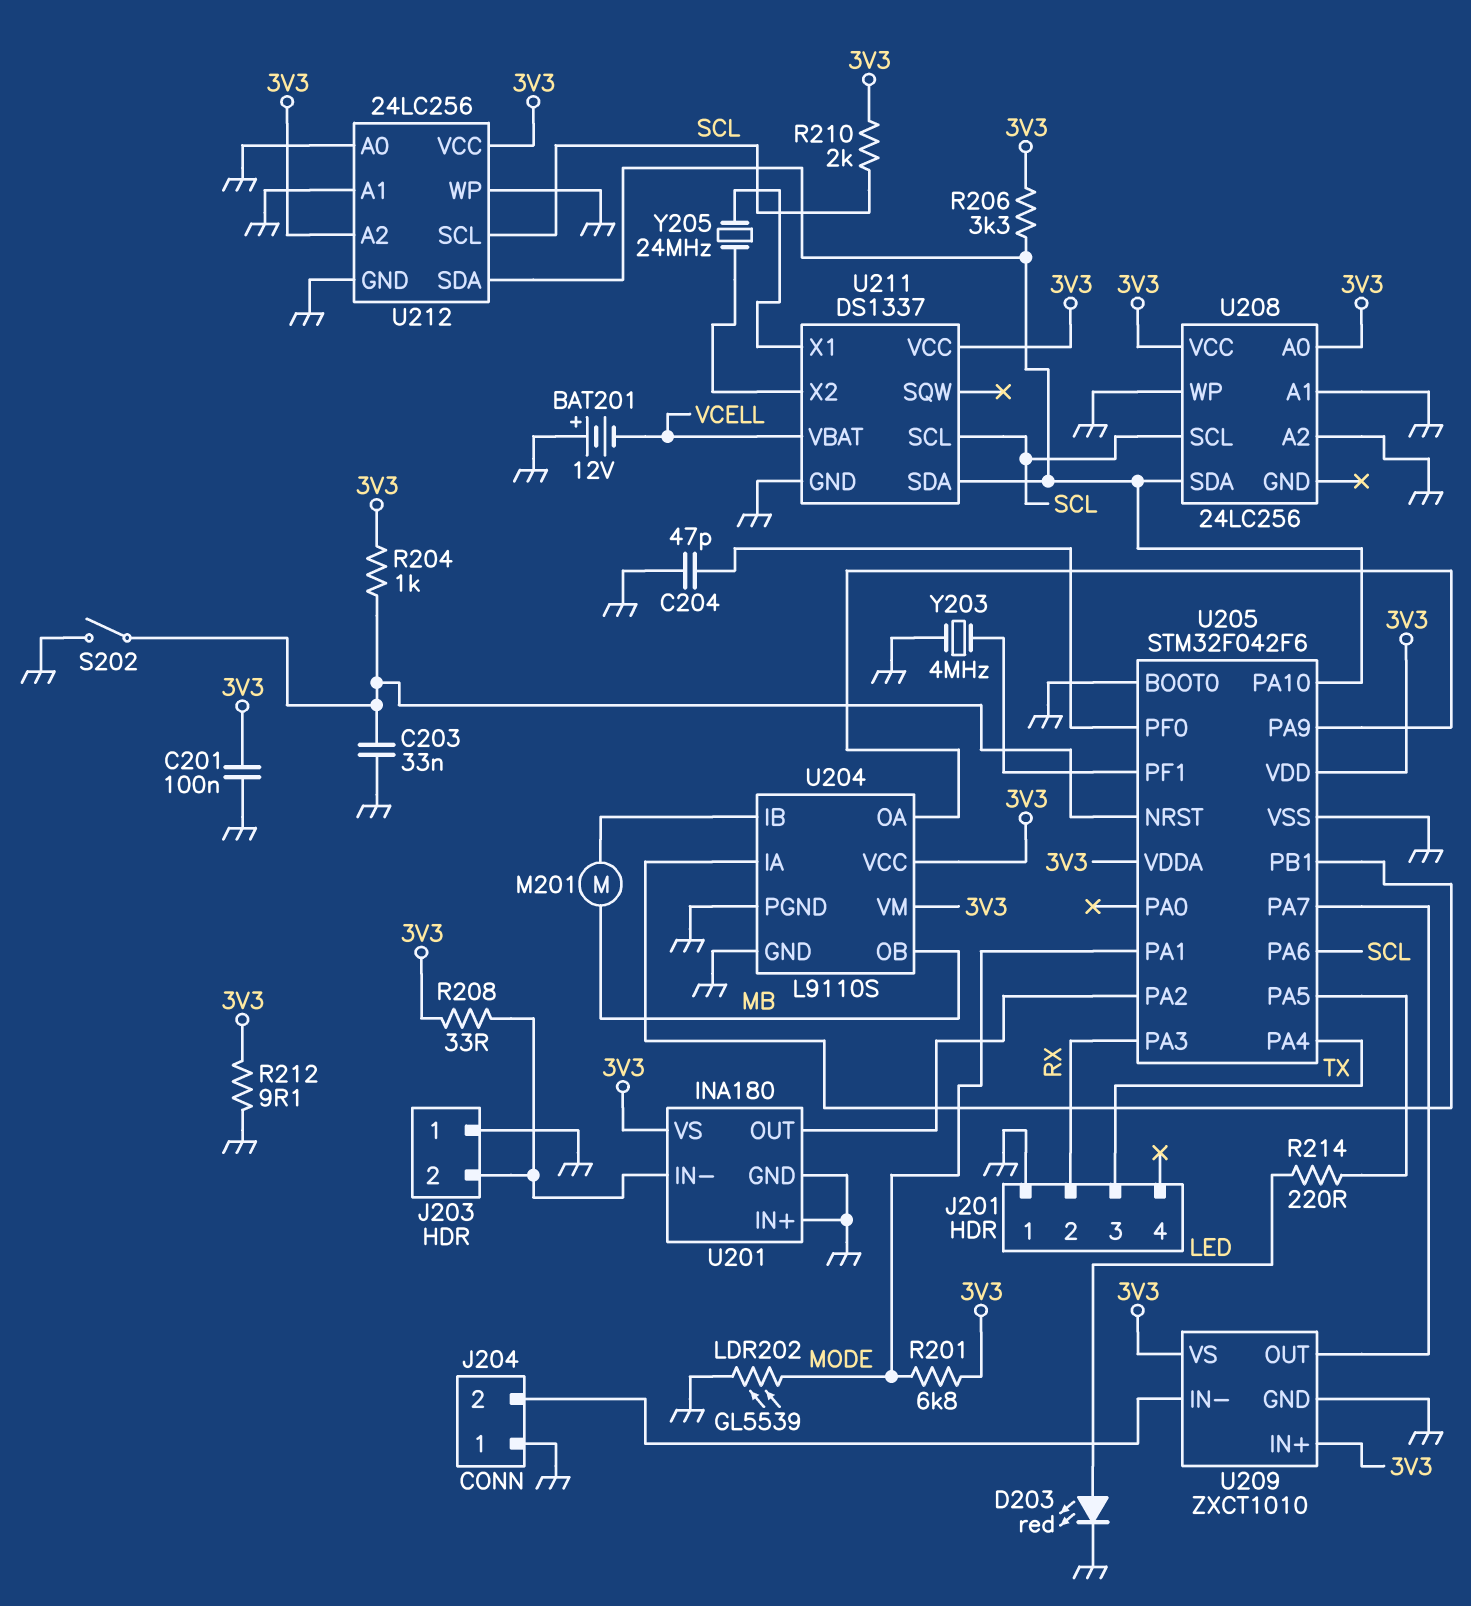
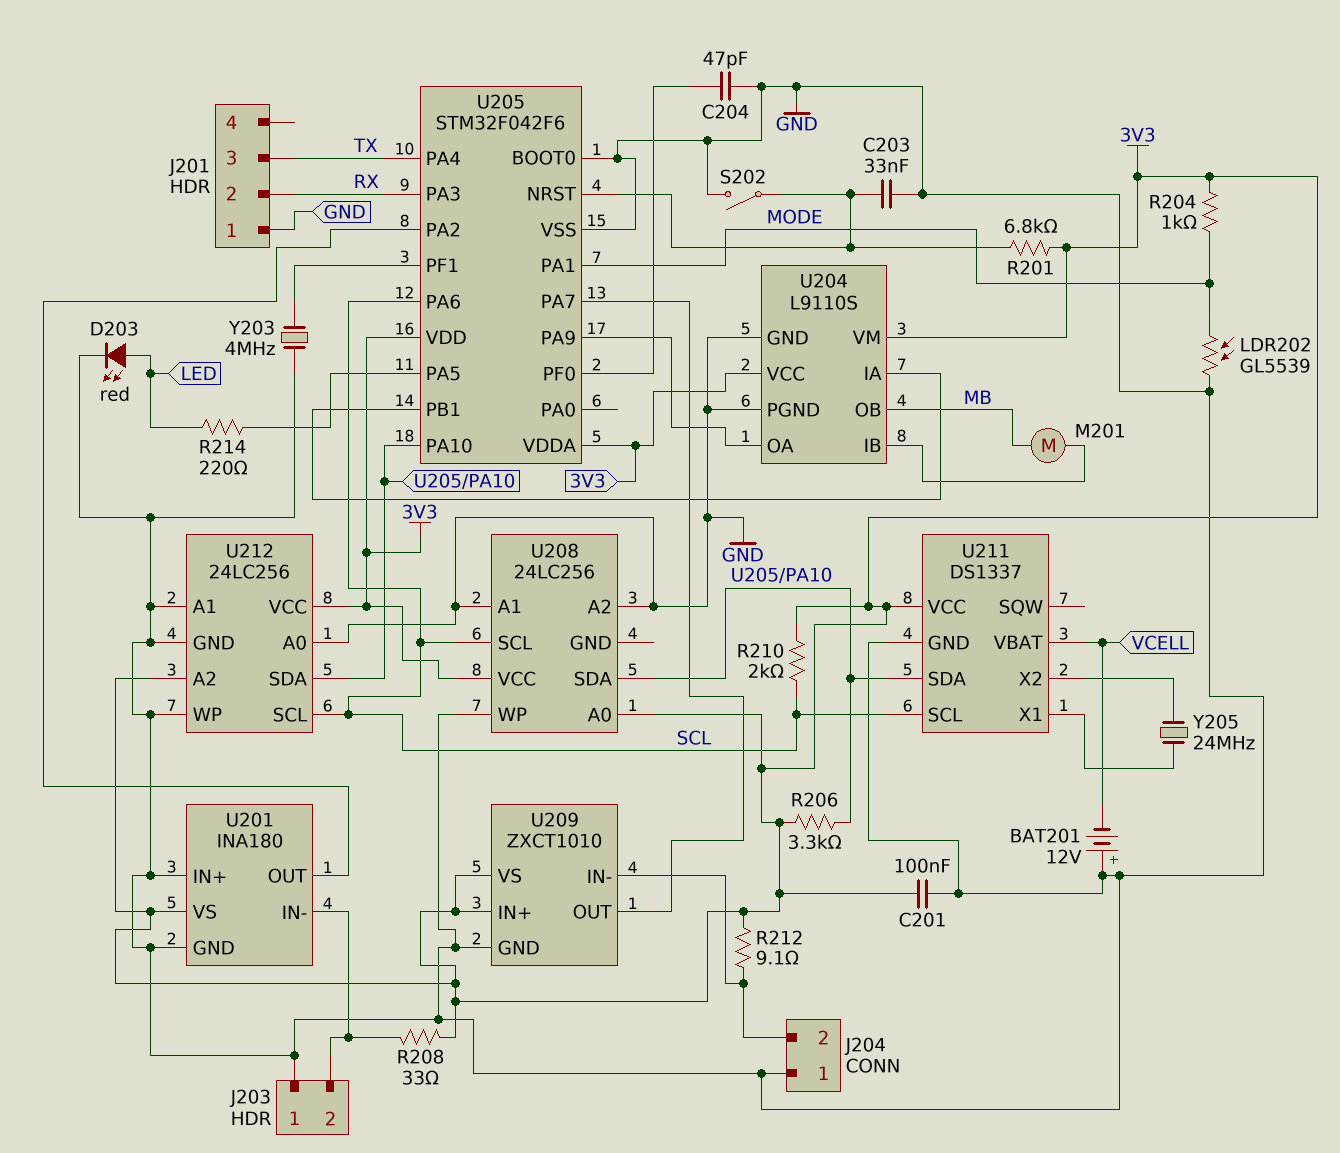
R201: 6.8k (3V3, MODE) -> 6.8k (3V3, U205/NRST)
R204: 1k (3V3, U205/NRST) -> 1k (3V3, MODE)
R212: 9.1 (3V3, GND) -> 9.1 (3V3, J204/2)

